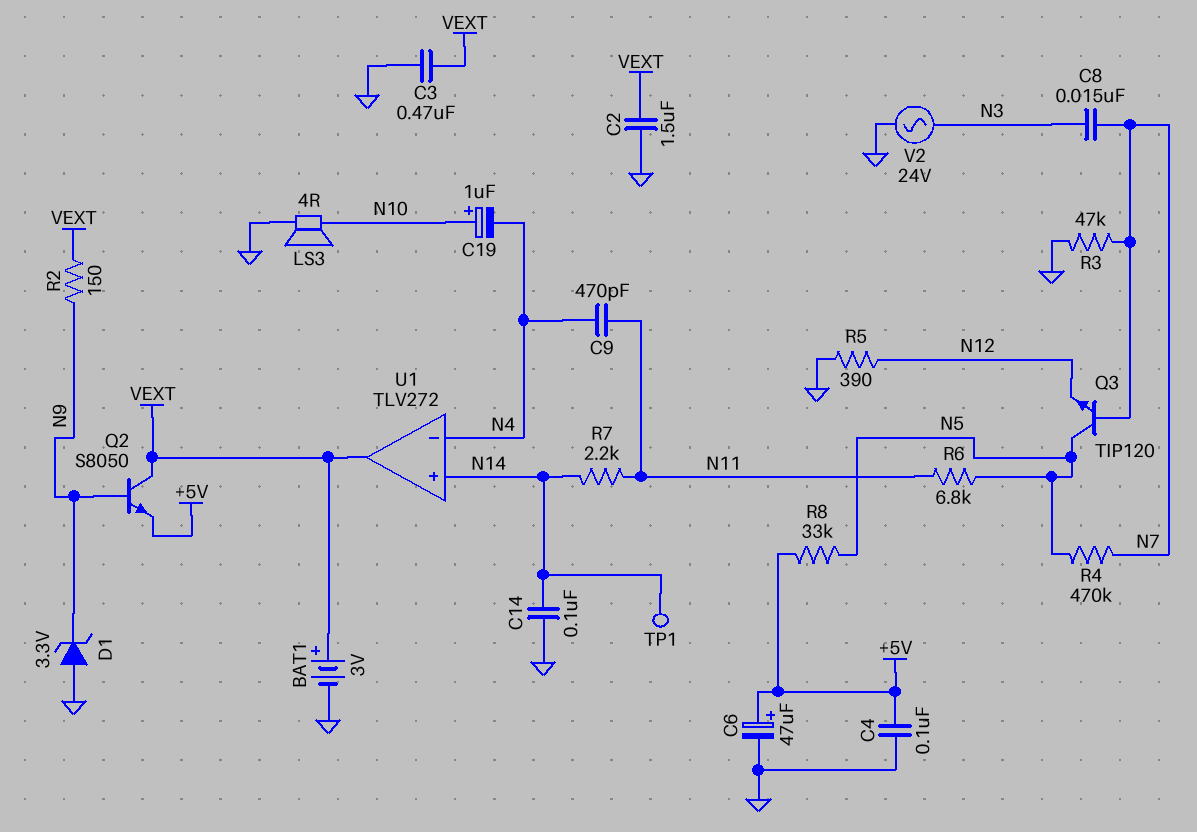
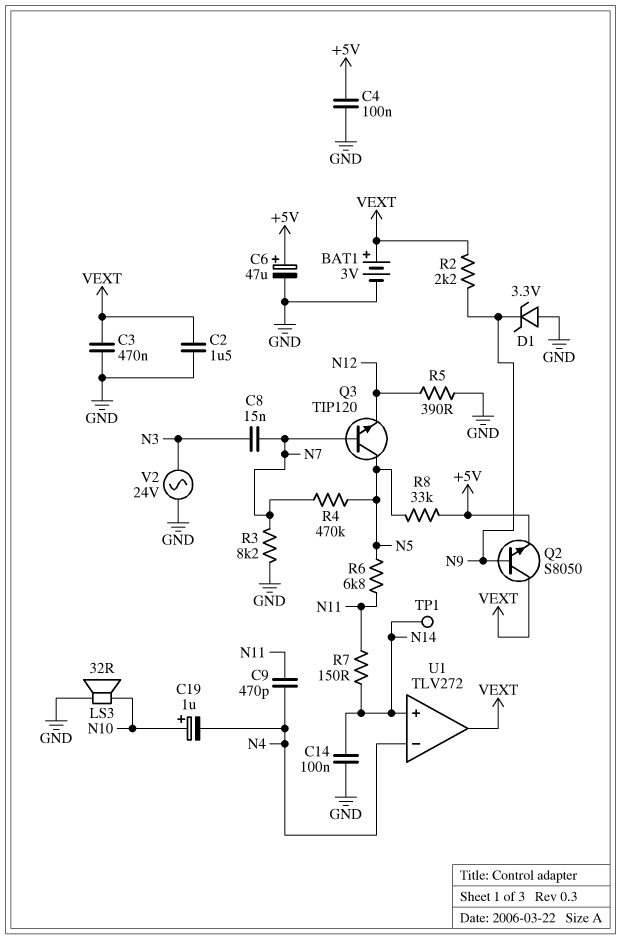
LS3: speaker 4R (GND, N10) -> speaker 32R (GND, N10)
R2: 150 (N9, VEXT) -> 2.2k (N9, VEXT)
R3: 47k (GND, N7) -> 8.2k (GND, N7)
R7: 2.2k (N11, N14) -> 150 (N11, N14)

